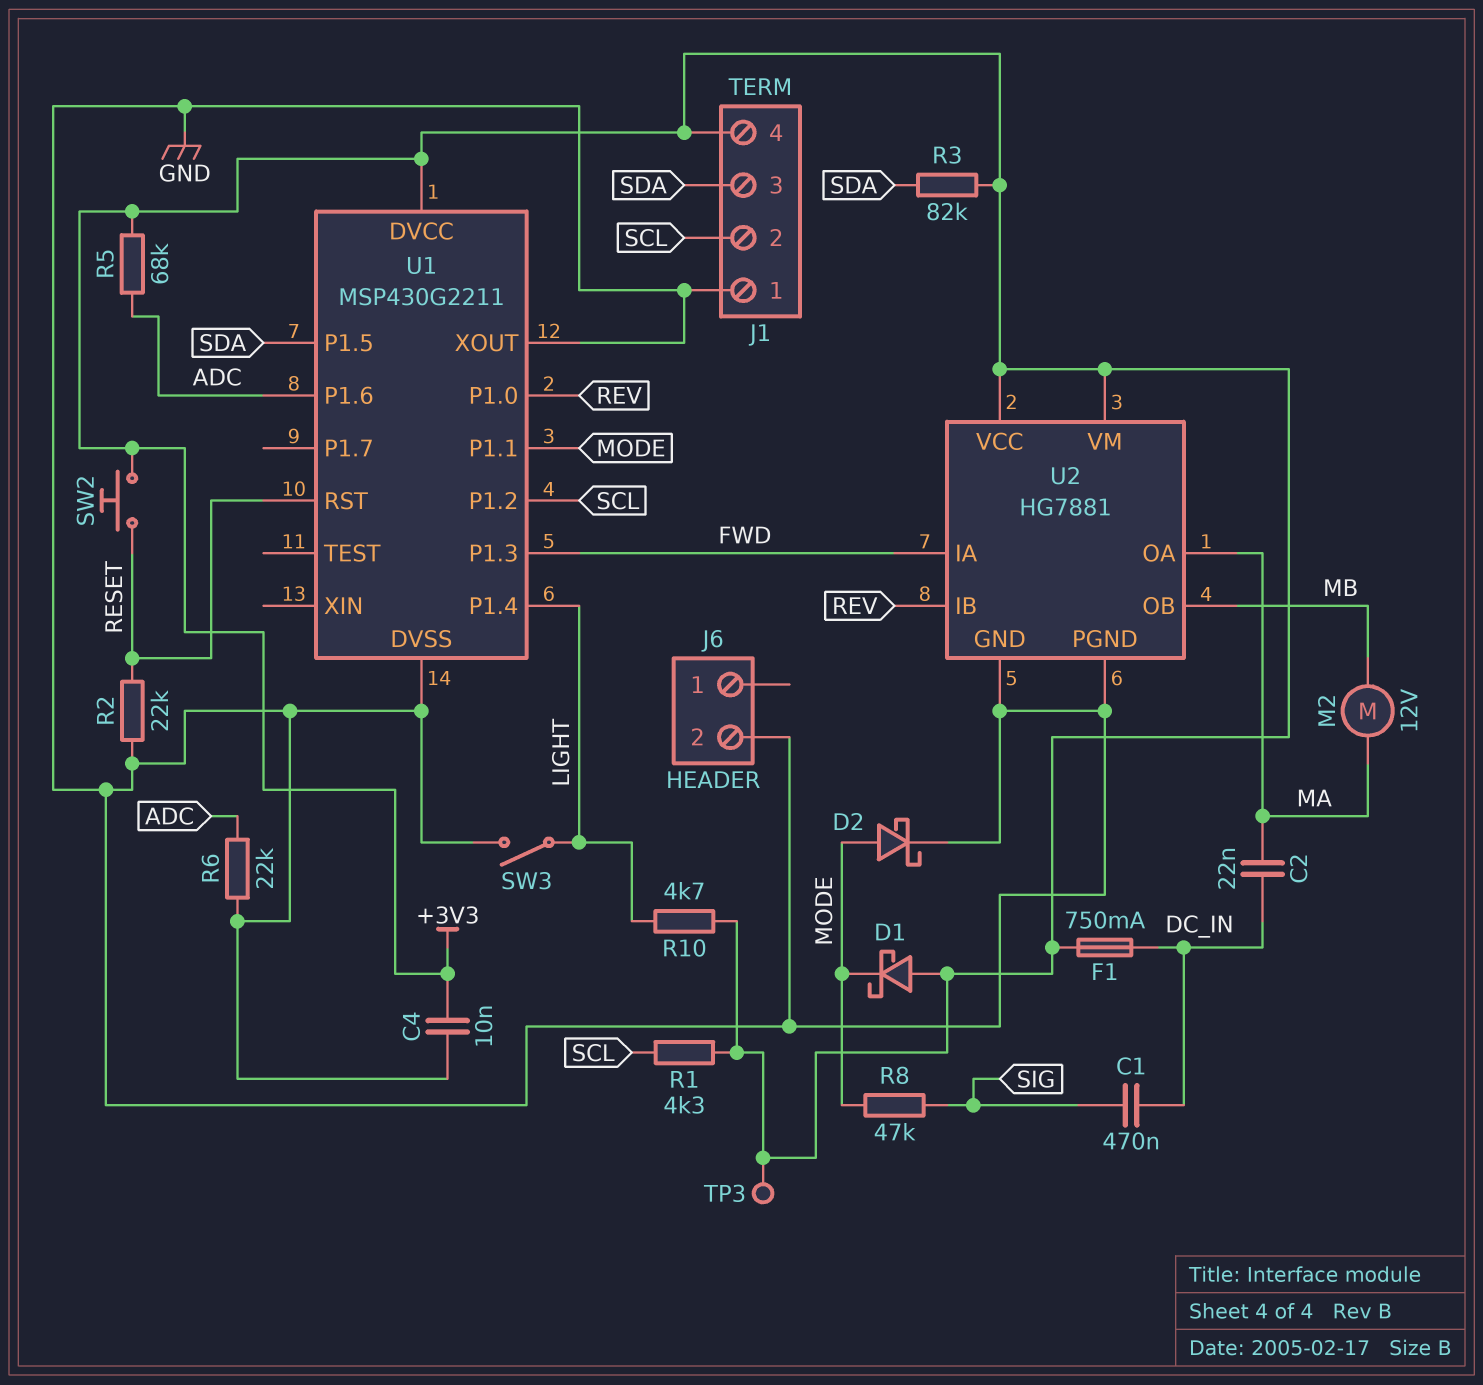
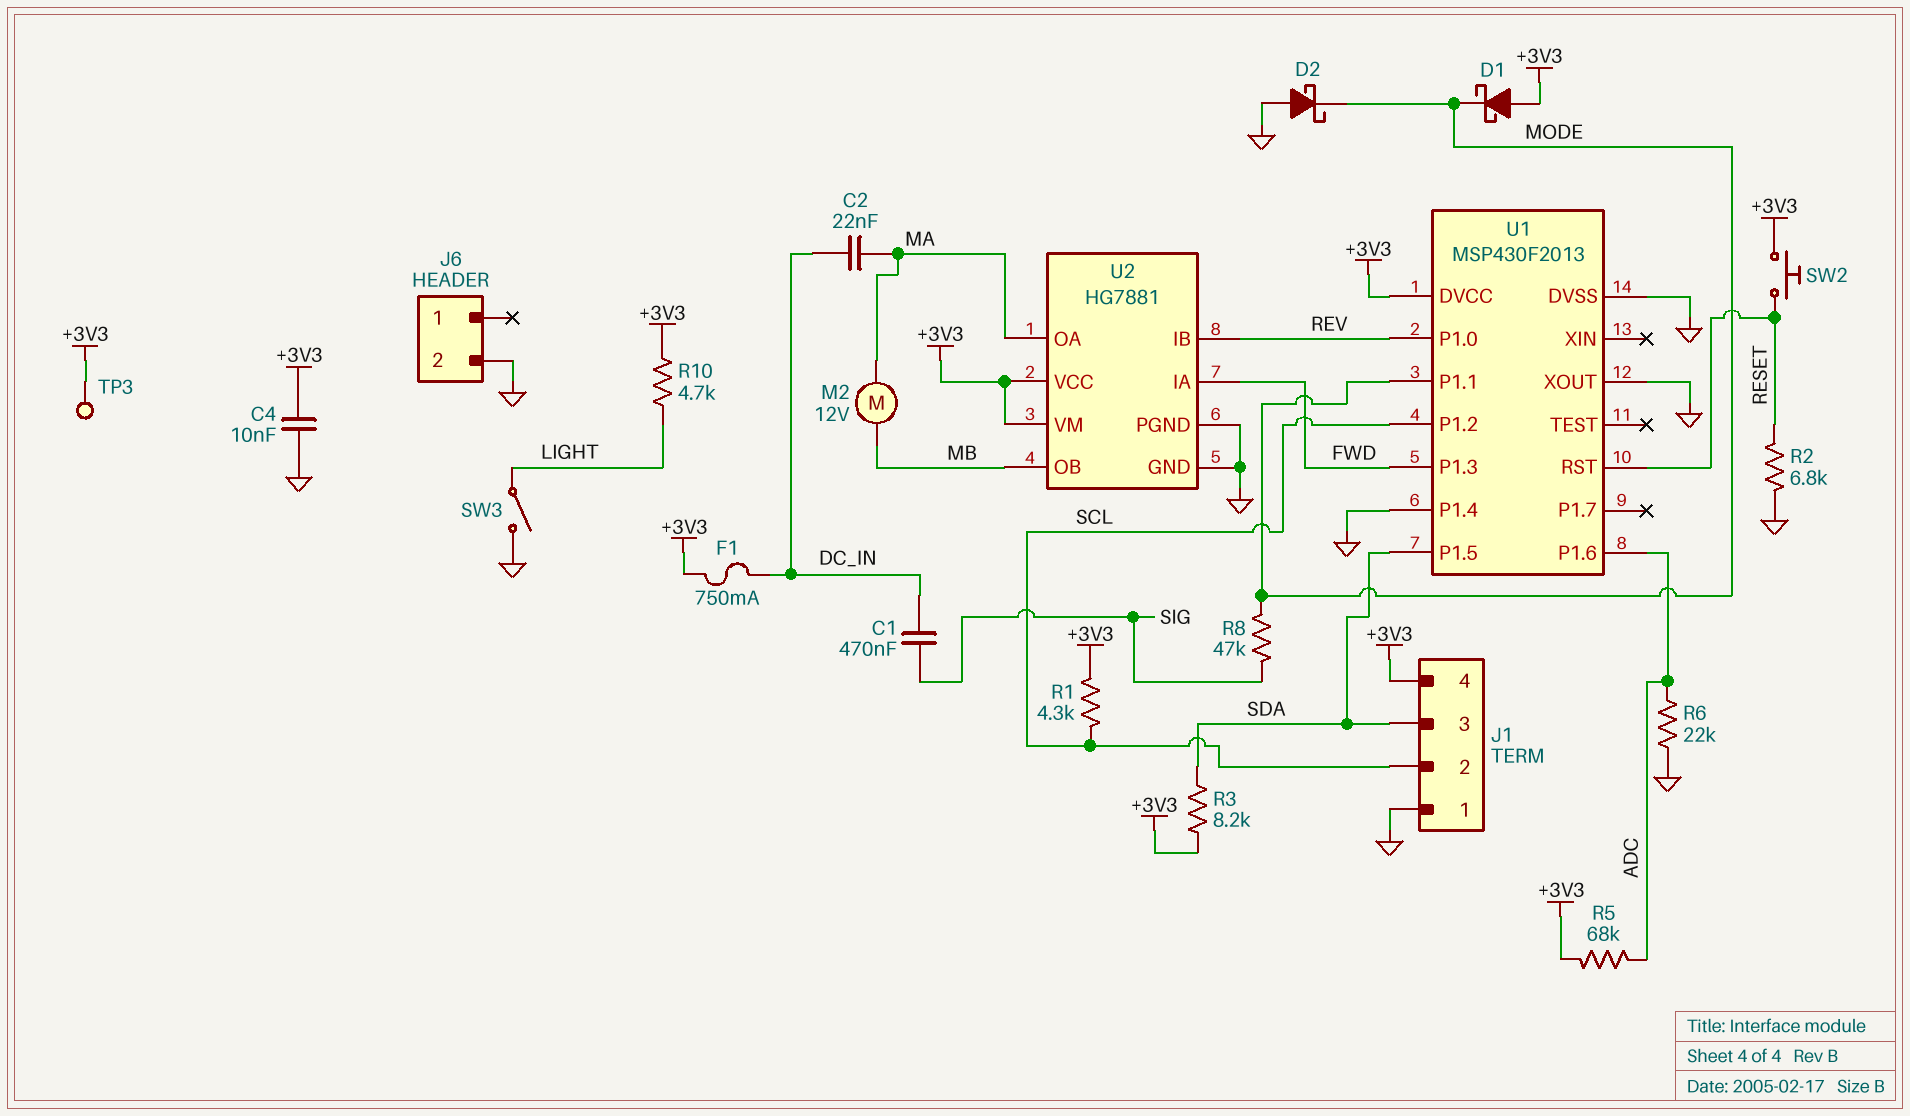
D2: schottky (A MODE, K GND) -> schottky (A GND, K MODE)
R2: 22k (GND, RESET) -> 6.8k (GND, RESET)
R3: 82k (+3V3, SDA) -> 8.2k (+3V3, SDA)
U1: MSP430G2211 -> MSP430F2013
U1 pin P1.4: LIGHT -> GND

